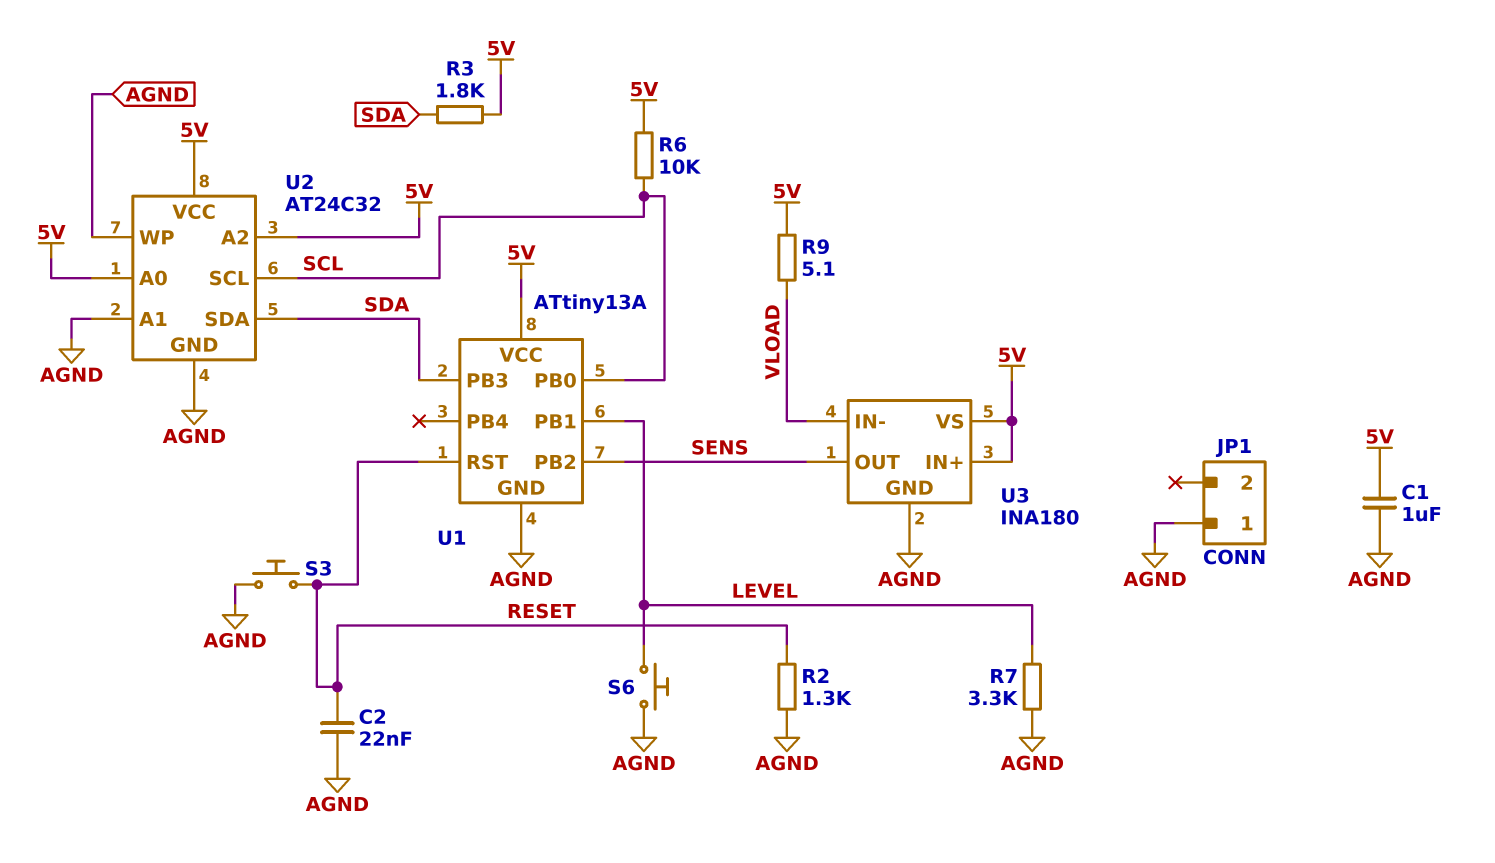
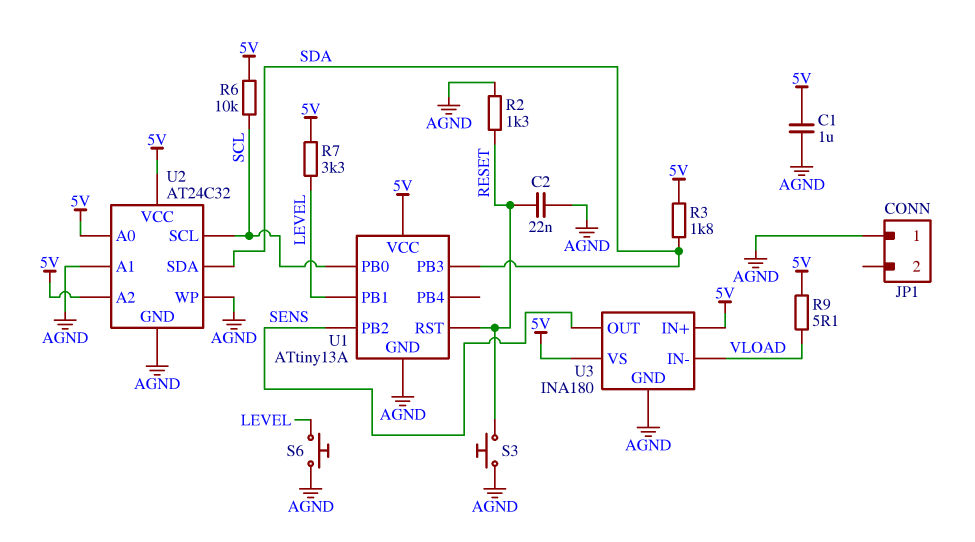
R7: 3.3k (AGND, LEVEL) -> 3.3k (5V, LEVEL)

